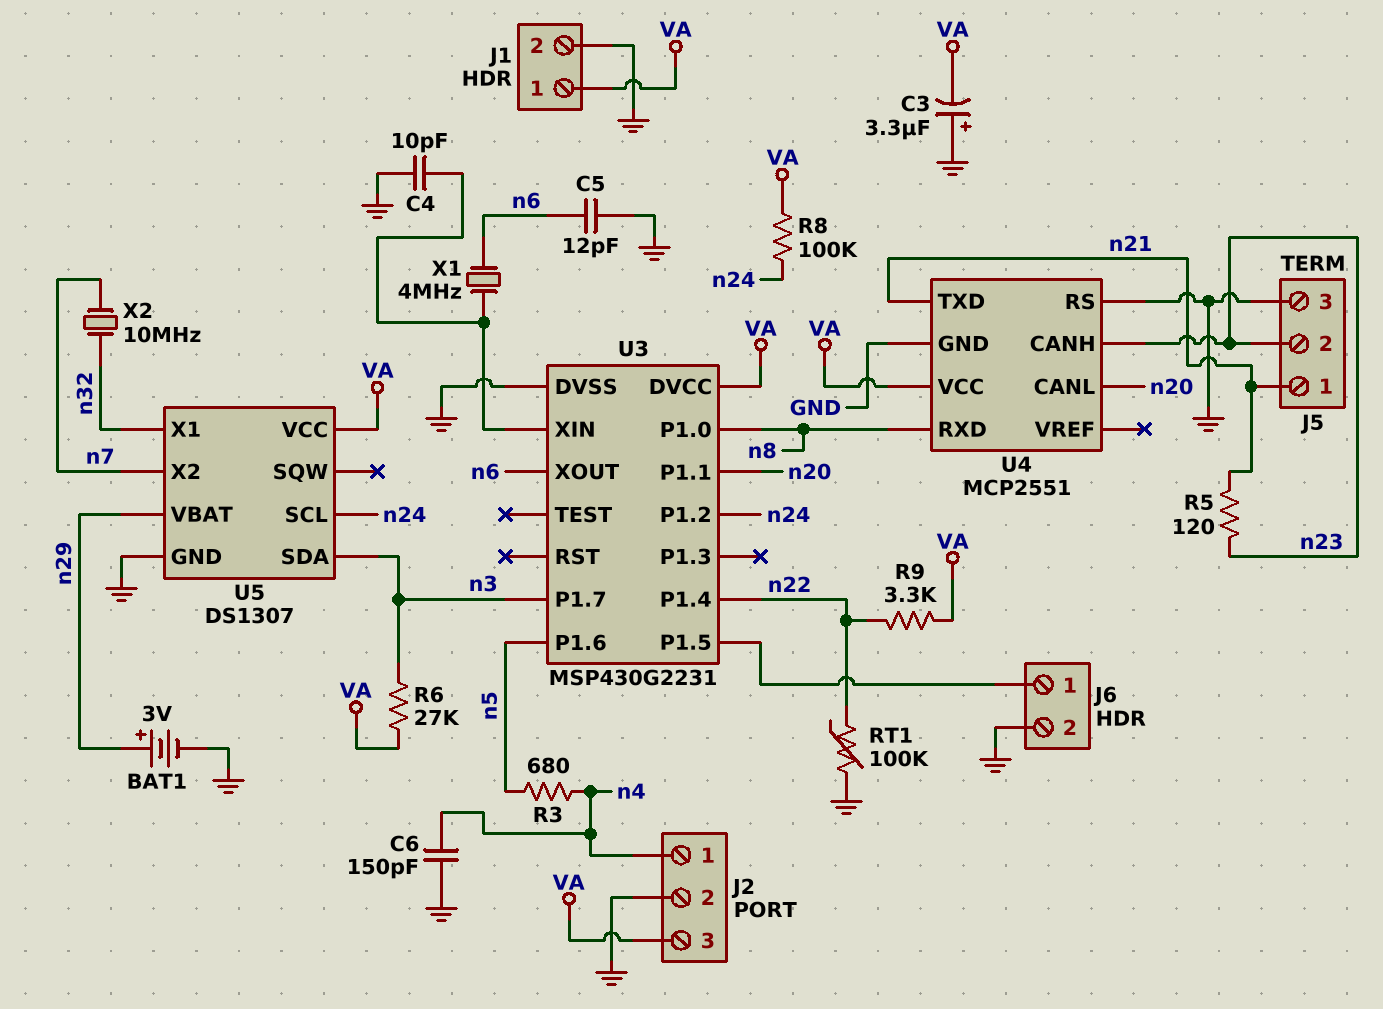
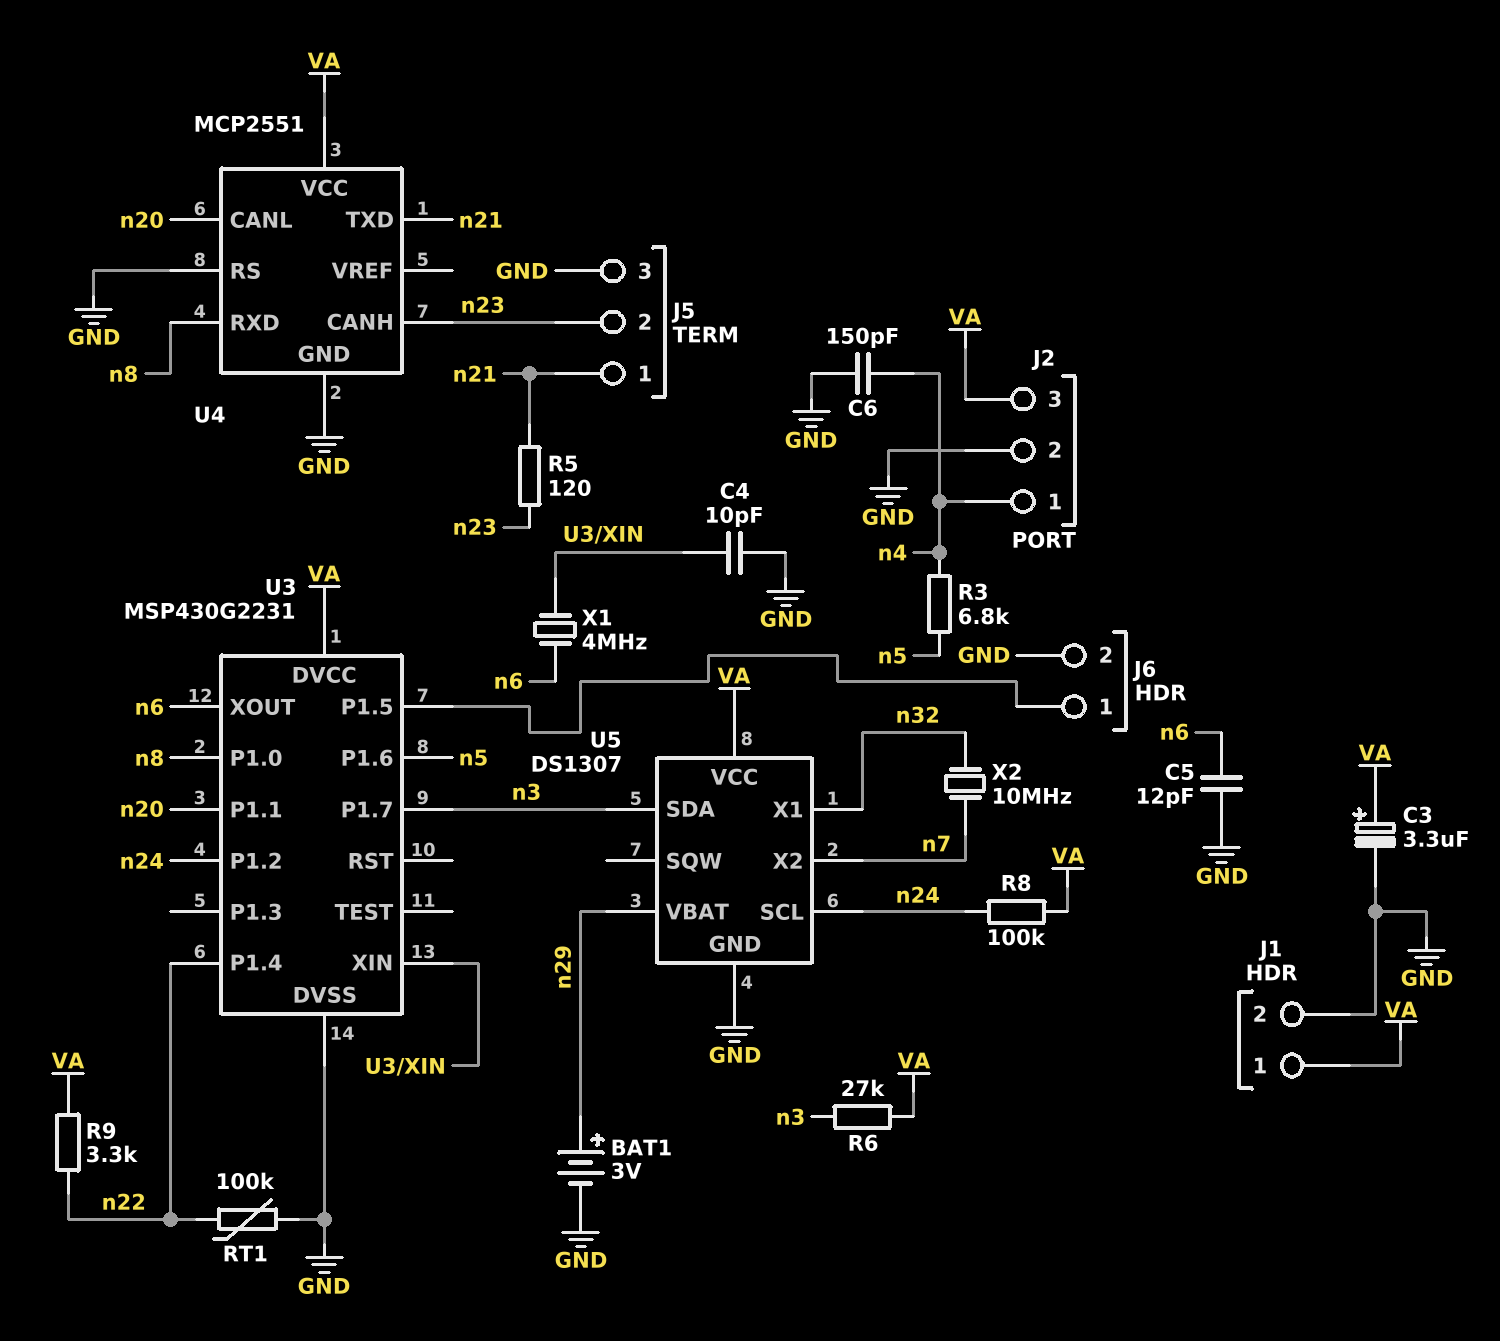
C3: 3.3uF (plus GND, minus VA) -> 3.3uF (plus VA, minus GND)
R3: 680 (n4, n5) -> 6.8k (n4, n5)

